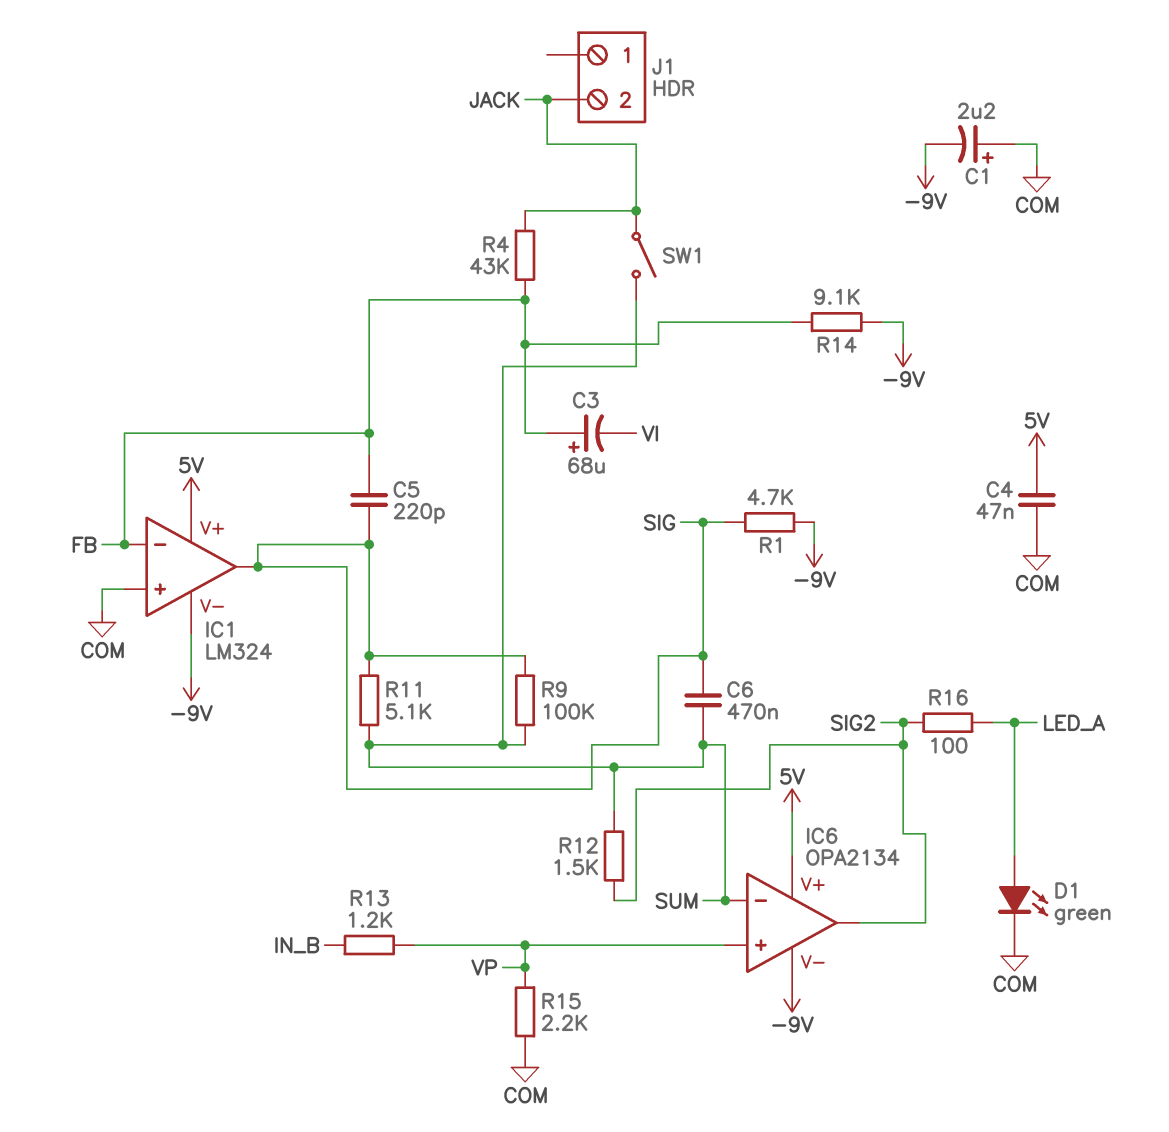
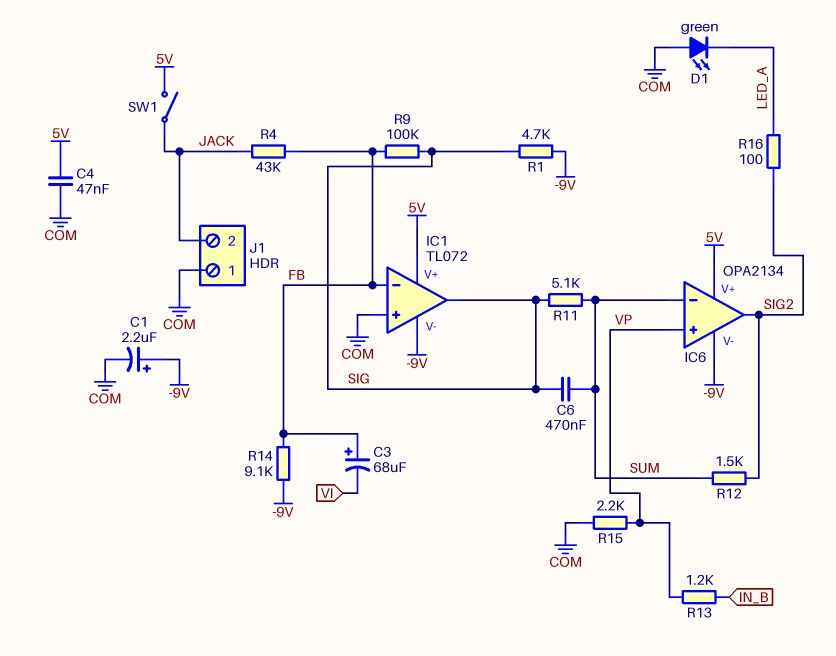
C1: 2.2uF (plus COM, minus -9V) -> 2.2uF (plus -9V, minus COM)
C5: 220pF (FB, SIG) -> none
D1: LED green (A LED_A, K COM) -> LED green (A COM, K LED_A)
IC1: LM324 -> TL072
J1 pin 1: none -> COM
R9: 100k (SIG, SUM) -> 100k (FB, SIG)
SW1: switch (JACK, SUM) -> switch (5V, JACK)

